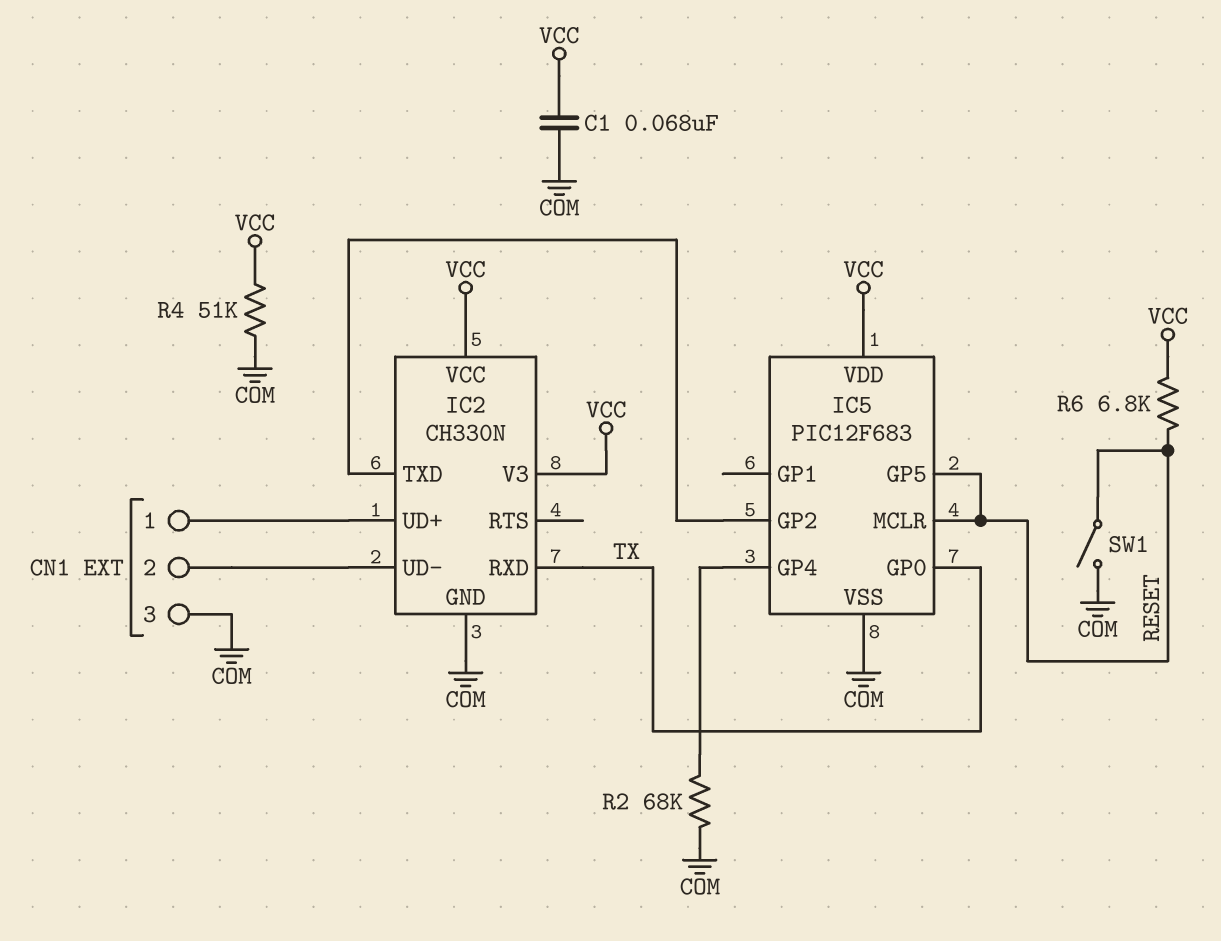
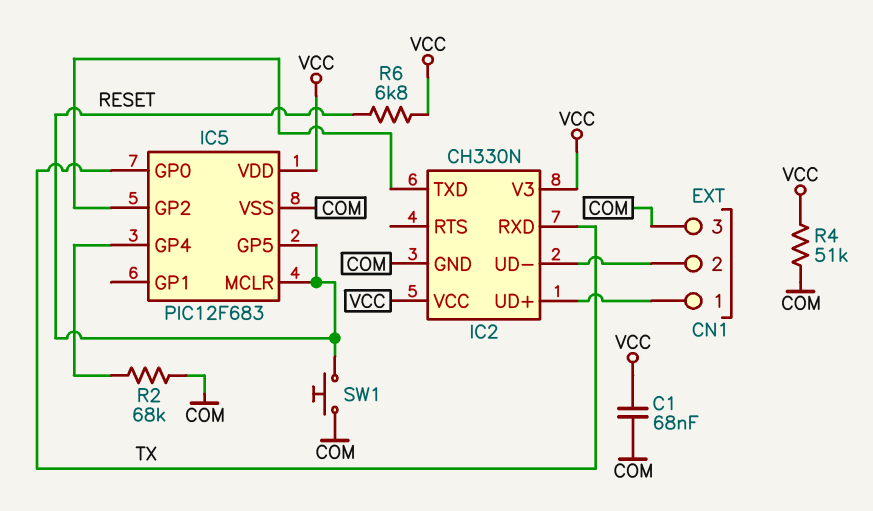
SW1: switch (COM, RESET) -> button (COM, RESET)

